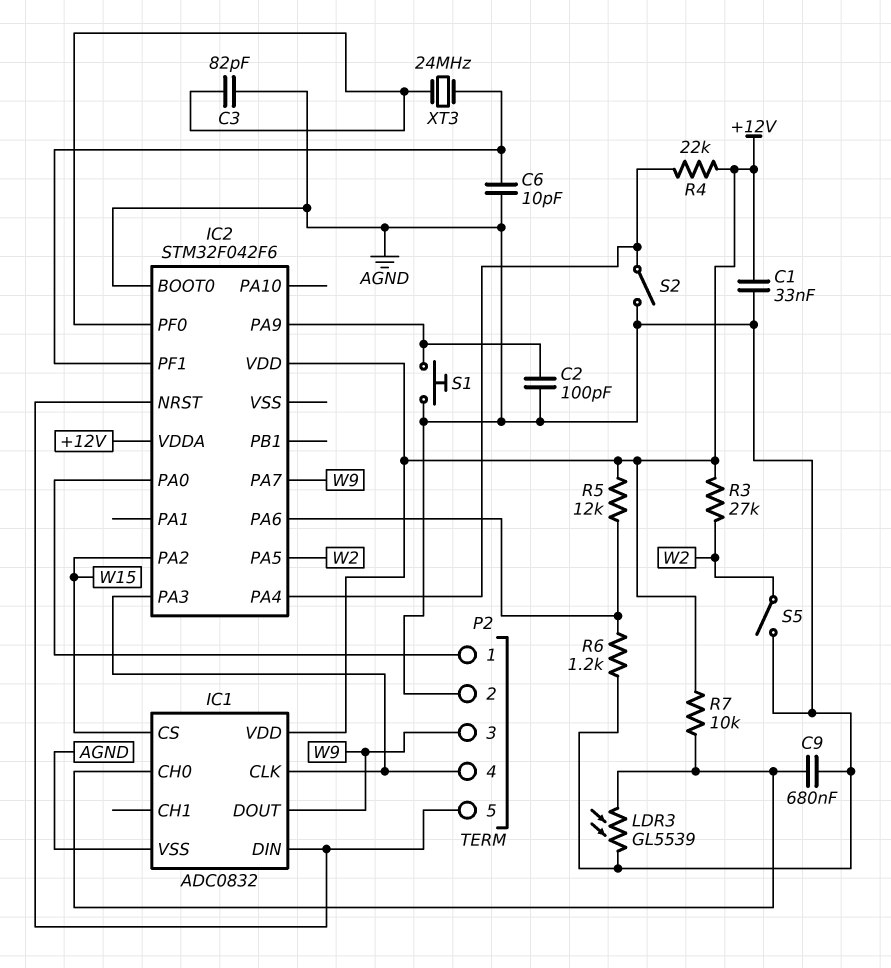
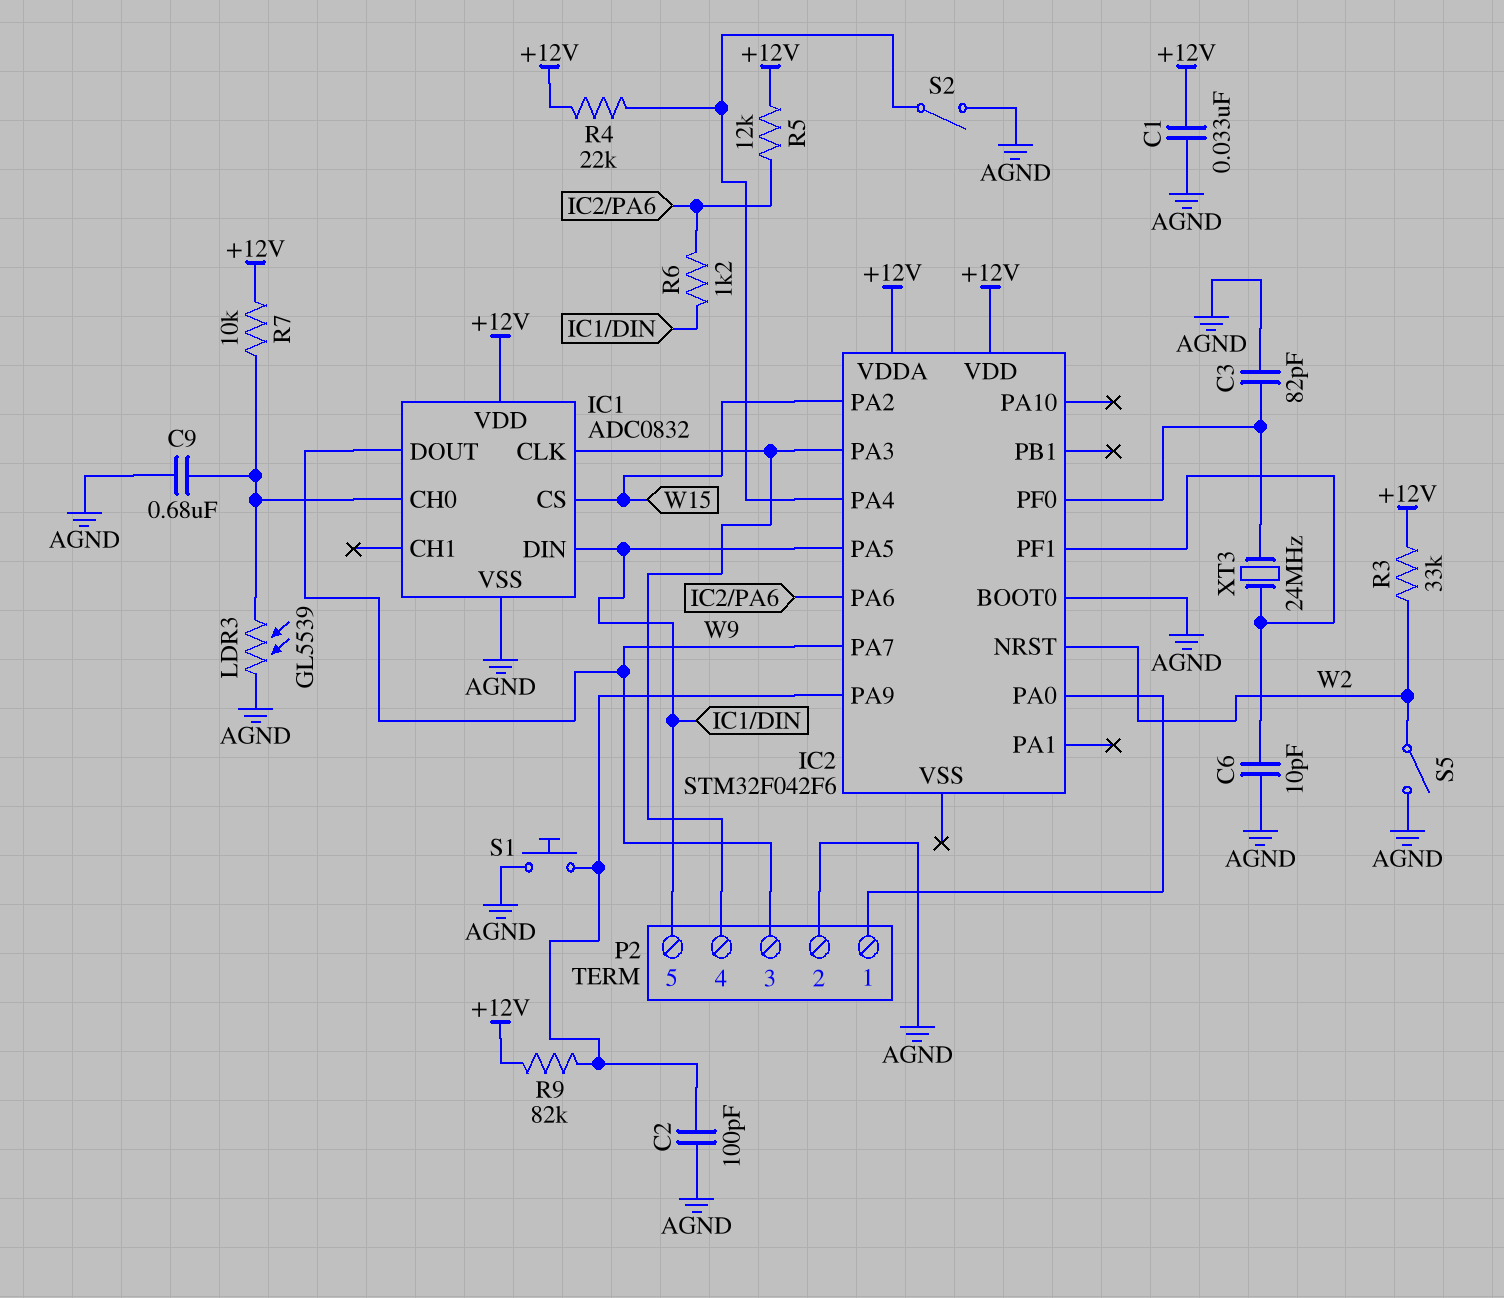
IC2 pin NRST: IC1/DIN -> W2
IC2 pin PA5: W2 -> IC1/DIN
R3: 27k (+12V, W2) -> 33k (+12V, W2)
R6: 1.2k (AGND, IC2/PA6) -> 1.2k (IC1/DIN, IC2/PA6)
R9: none -> 82k (+12V, IC2/PA9)

